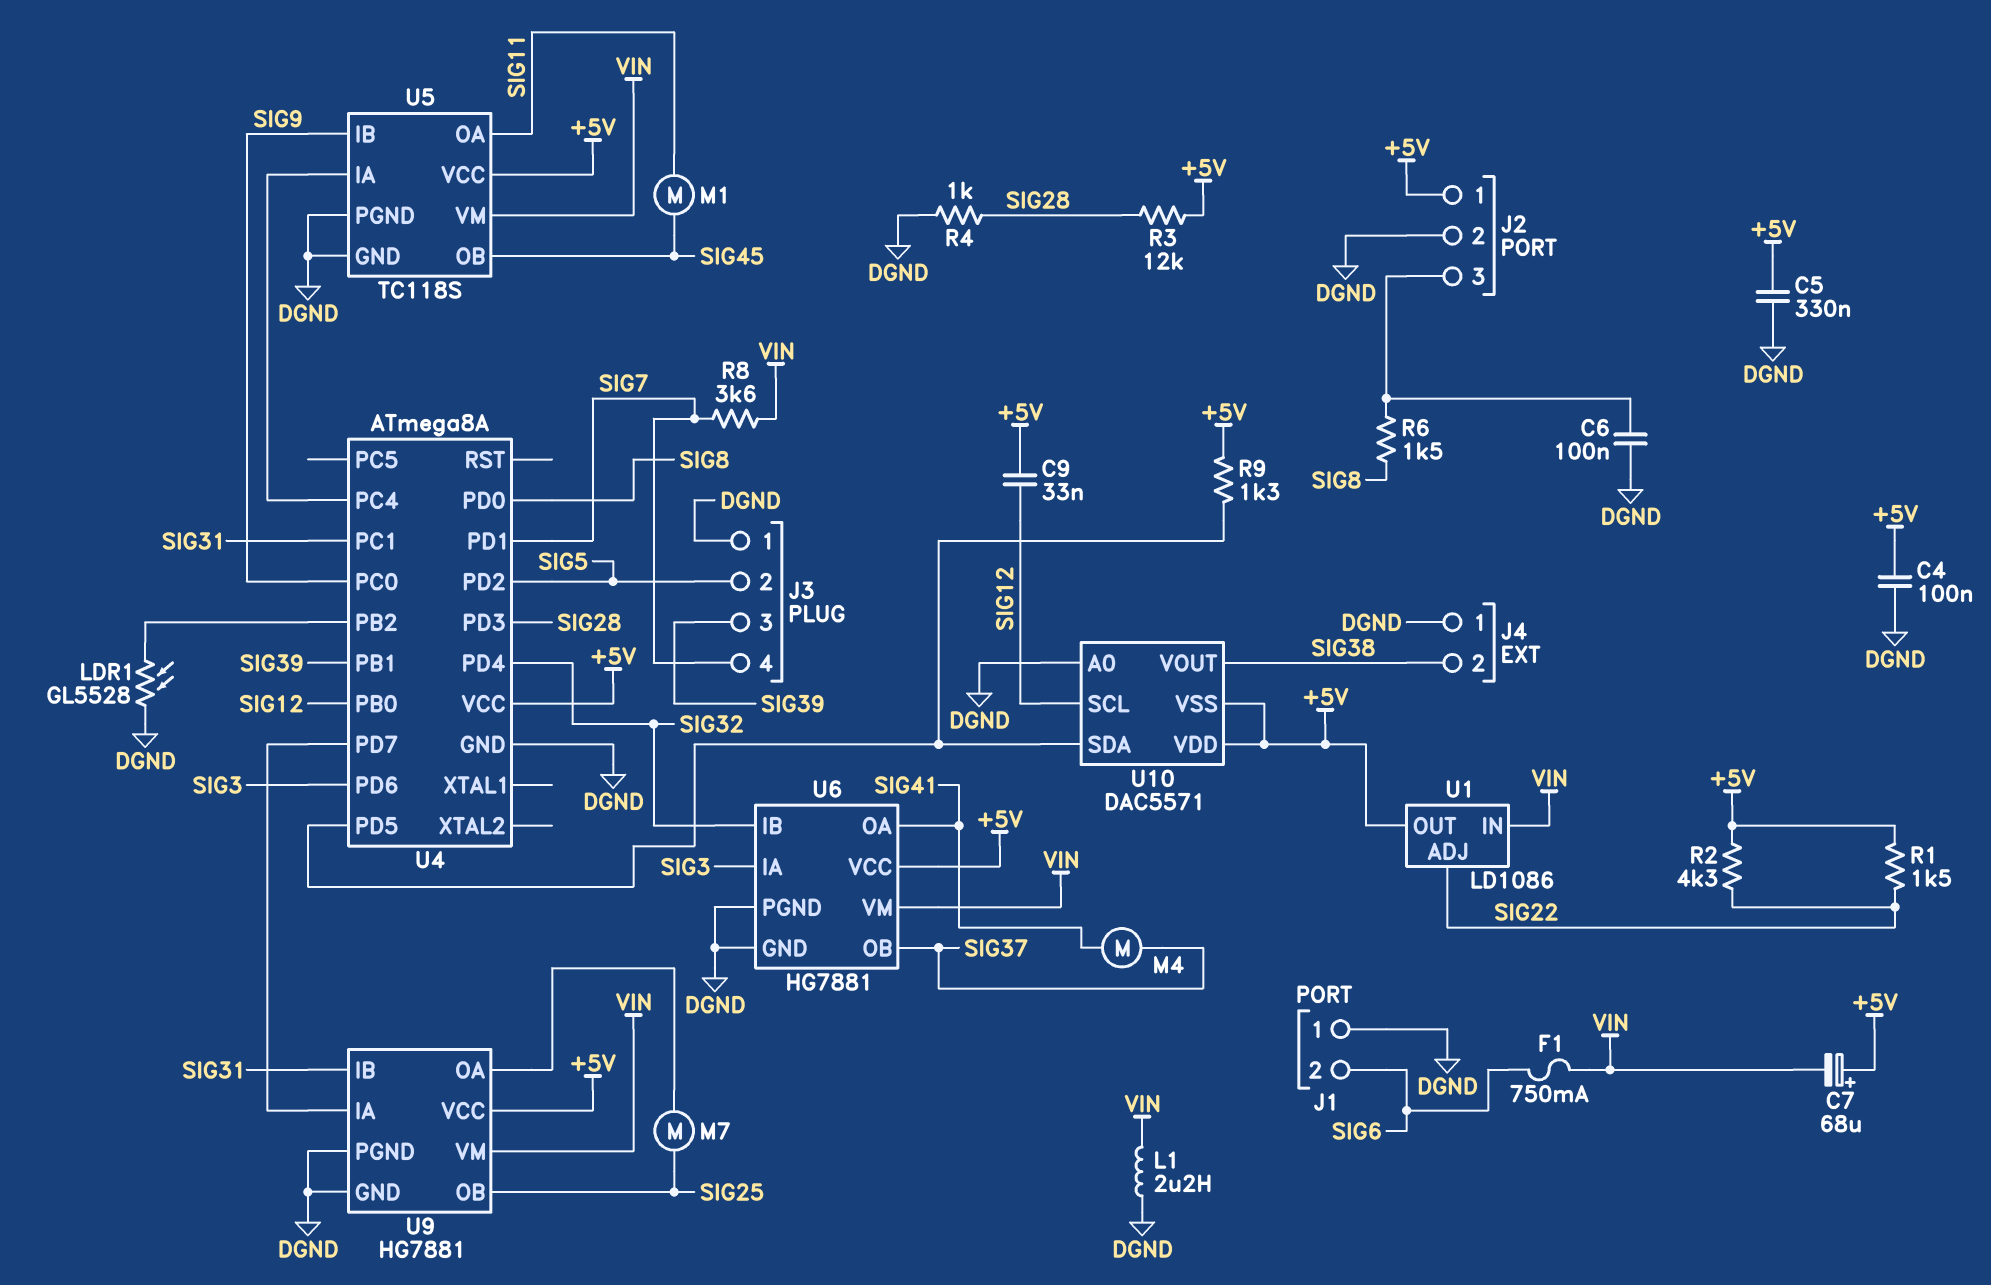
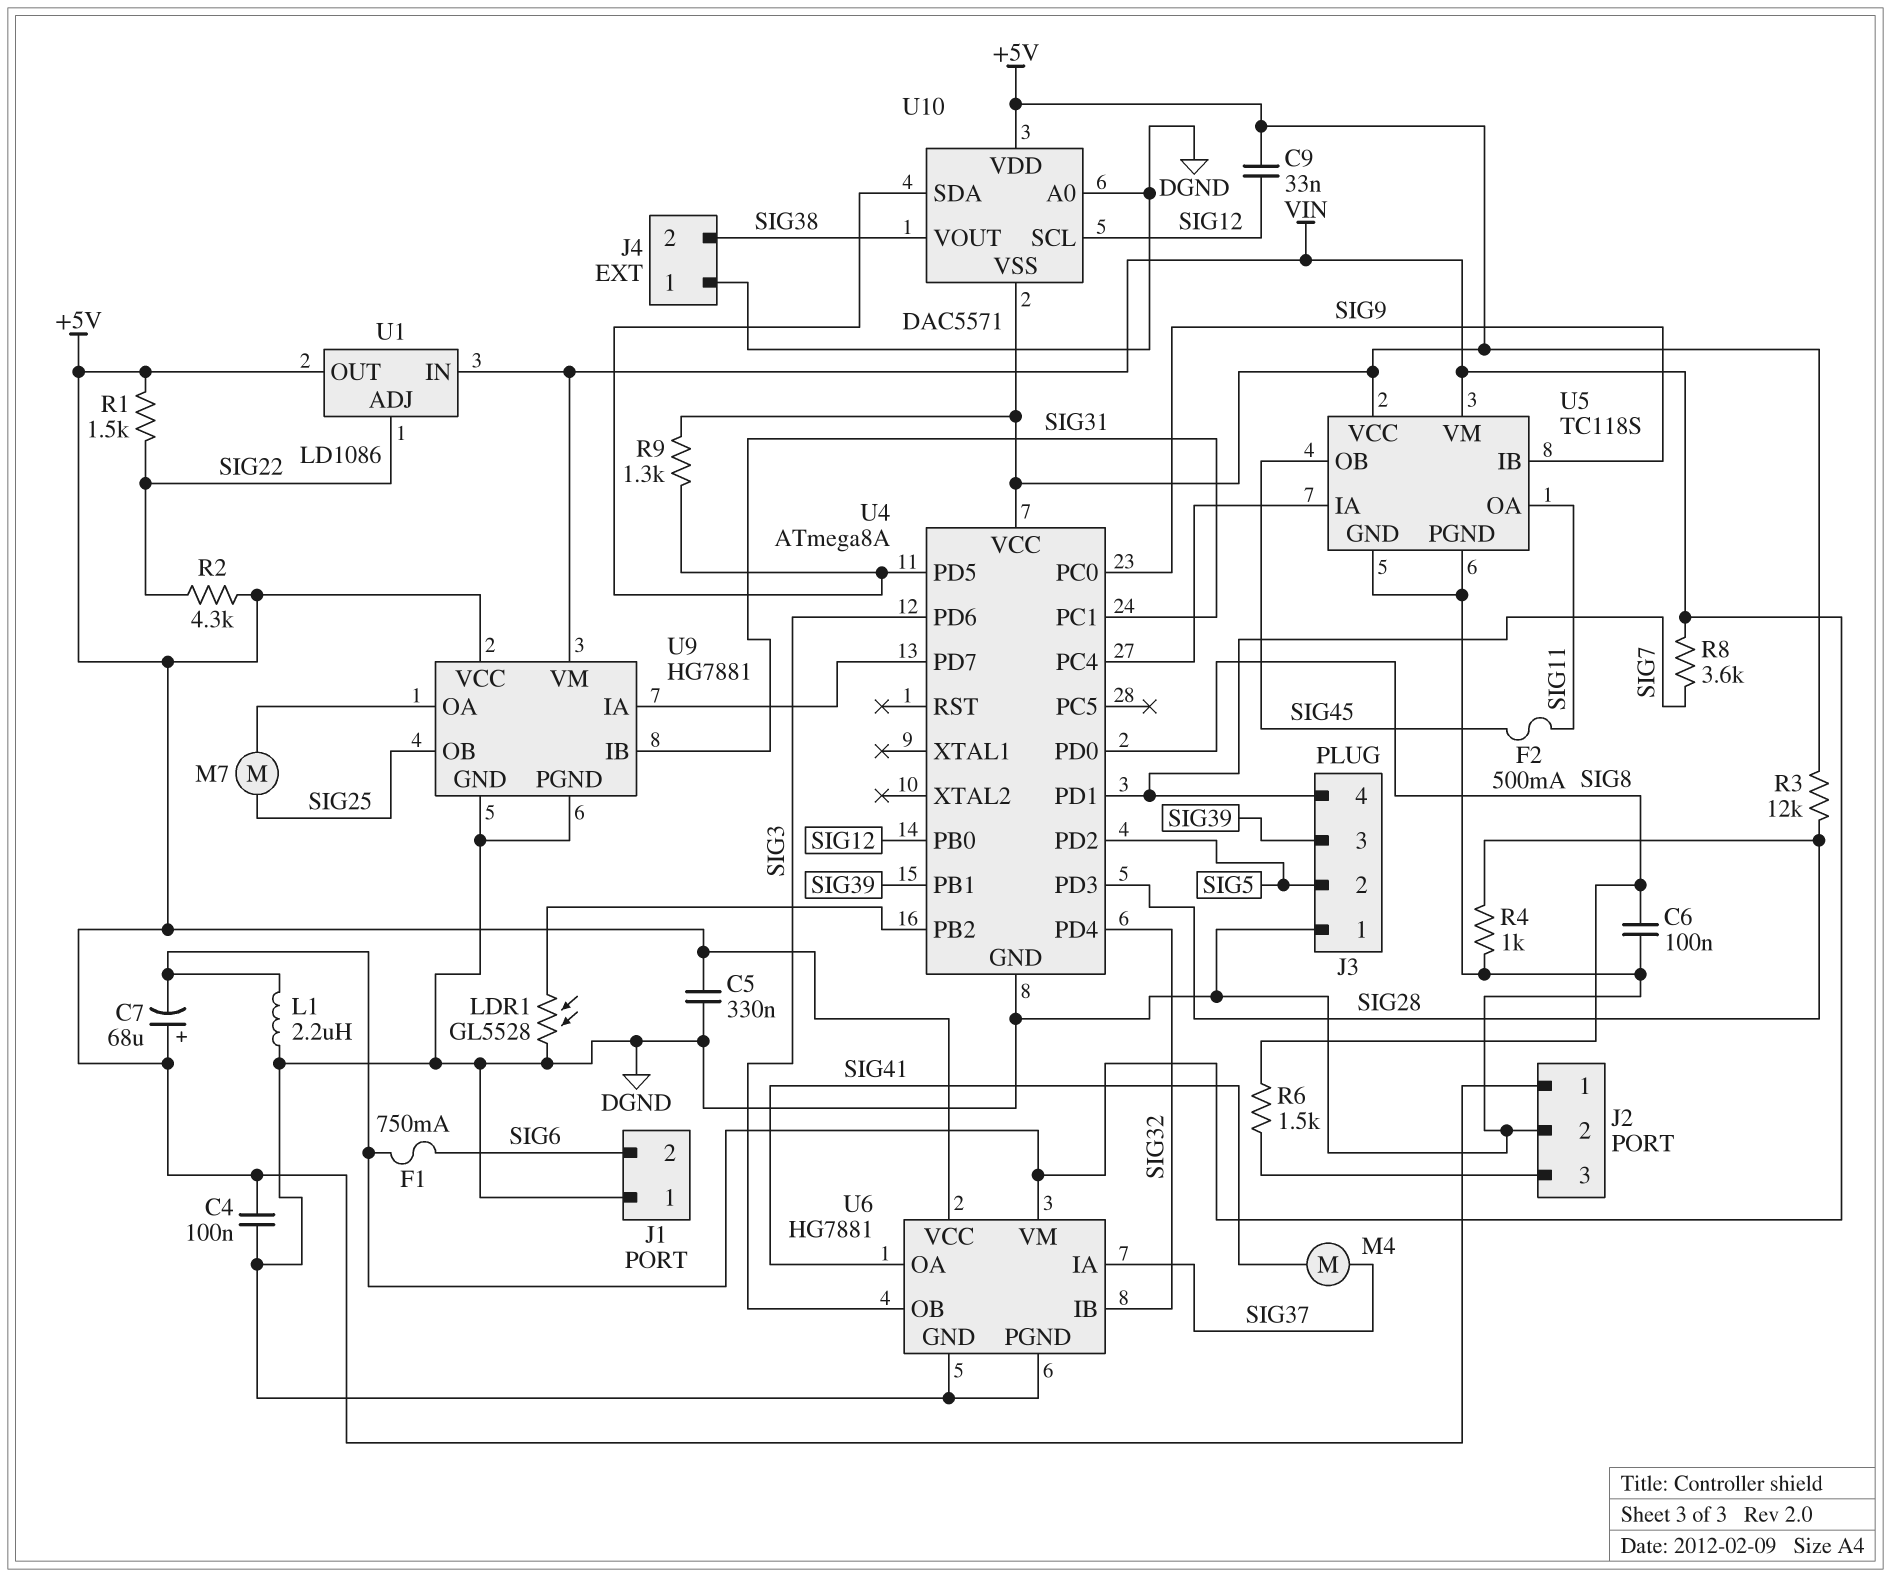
C6: 100nF (DGND, J2/3) -> 100nF (DGND, SIG8)
F2: none -> 500mA (SIG11, SIG45)
M1: motor (SIG11, SIG45) -> none
U6 pin IA: SIG3 -> SIG37
U6 pin OB: SIG37 -> SIG3

